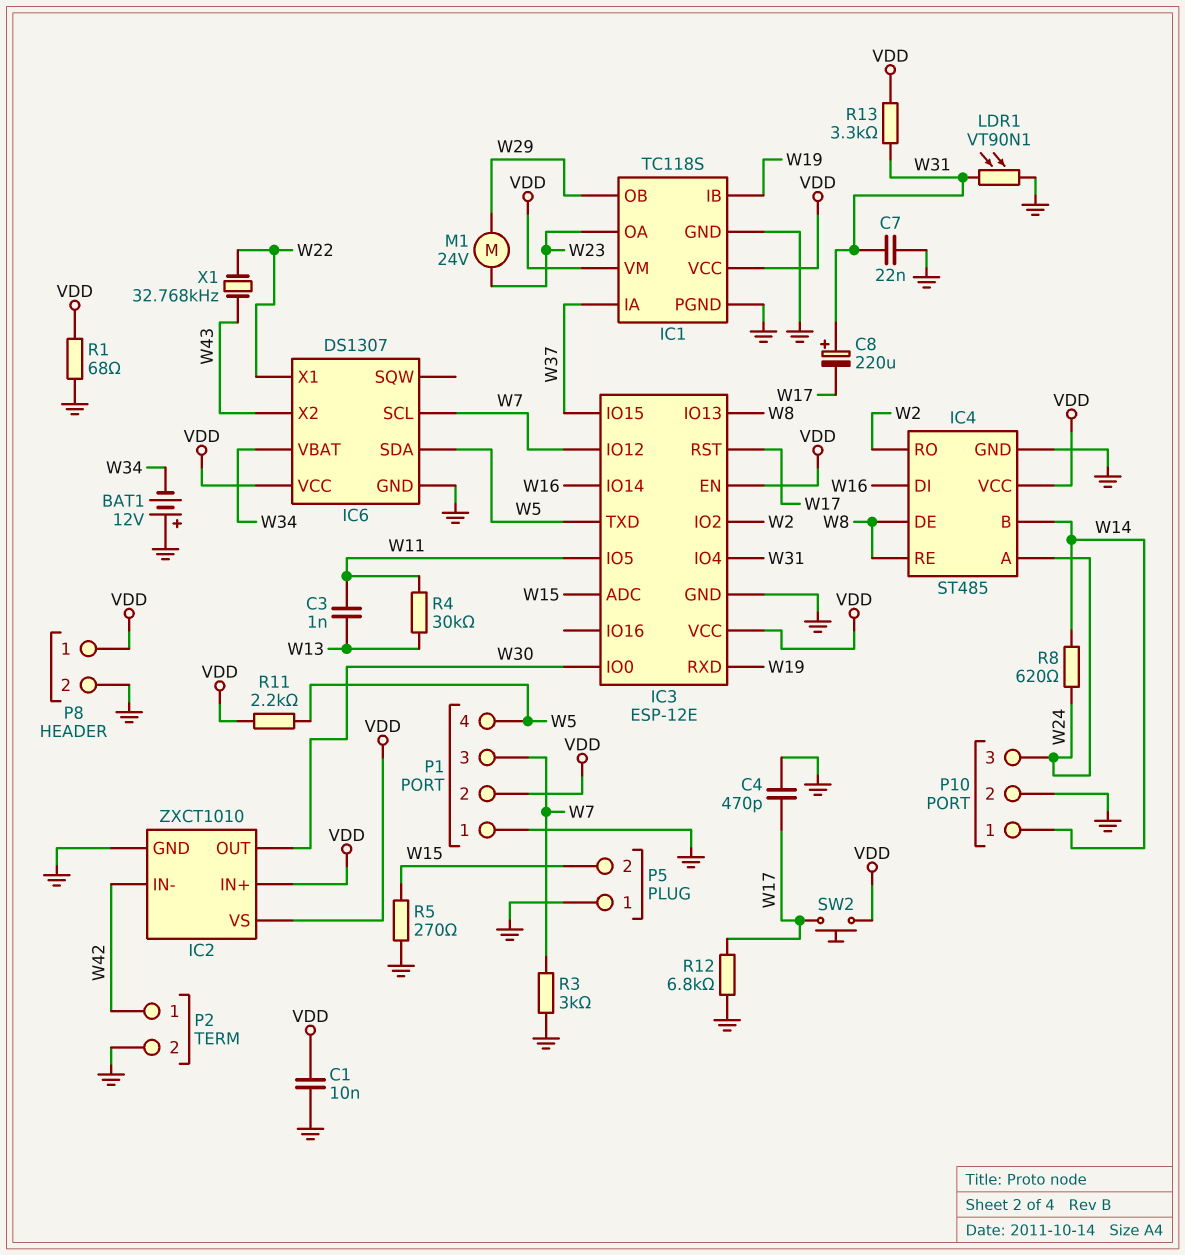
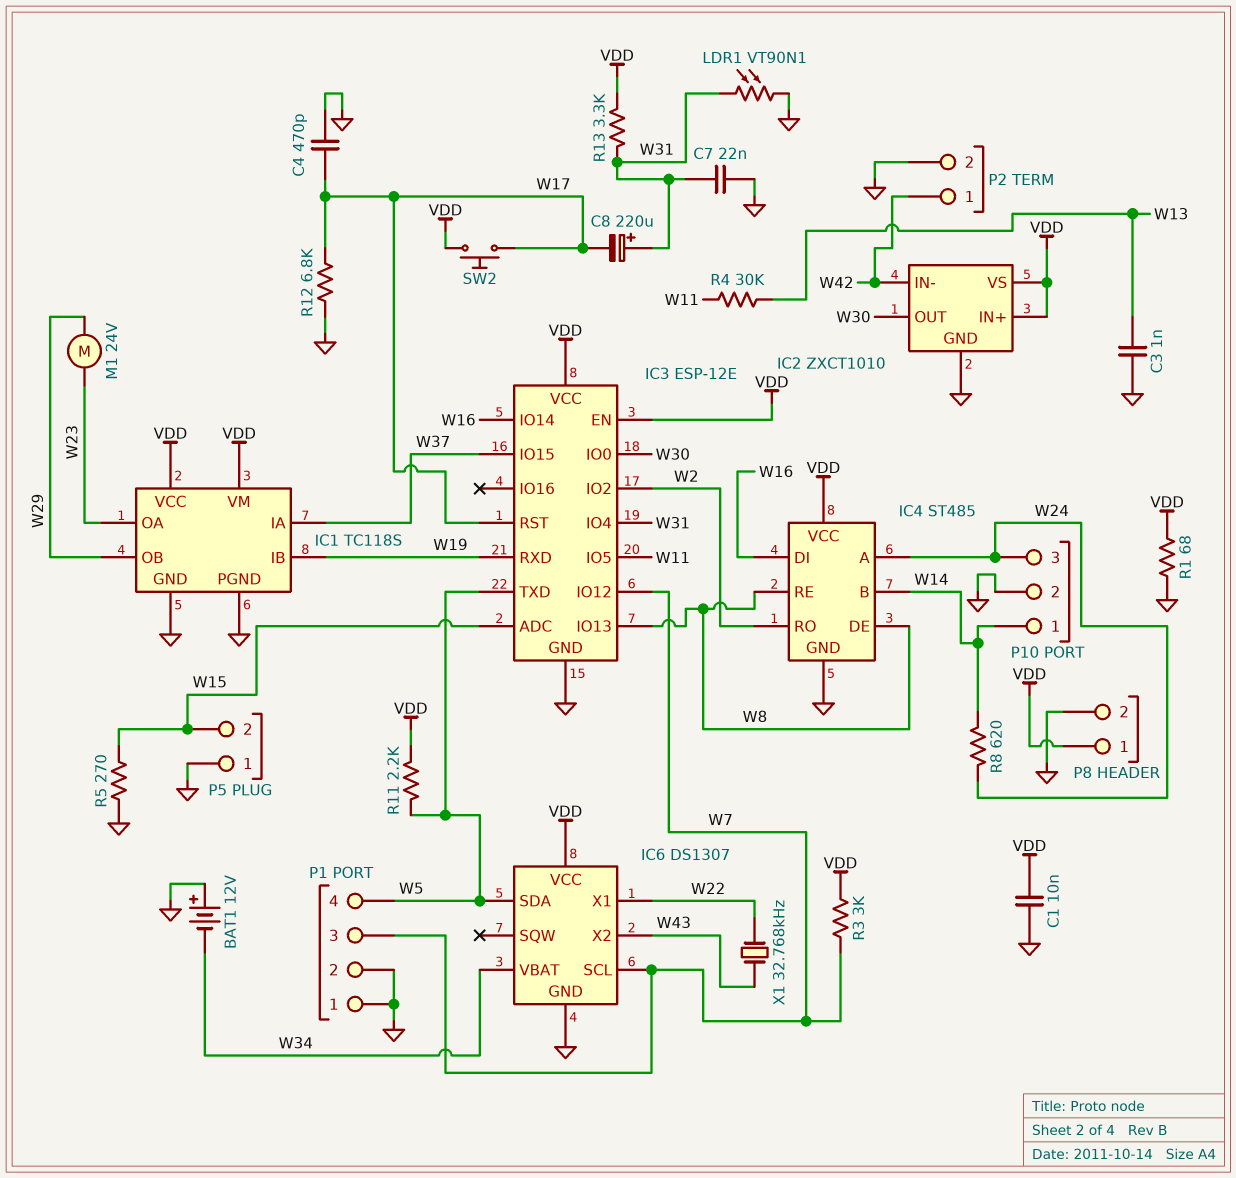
C3: 1nF (W11, W13) -> 1nF (GND, W13)
P1 pin 2: VDD -> GND
R3: 3k (GND, W7) -> 3k (VDD, W7)

